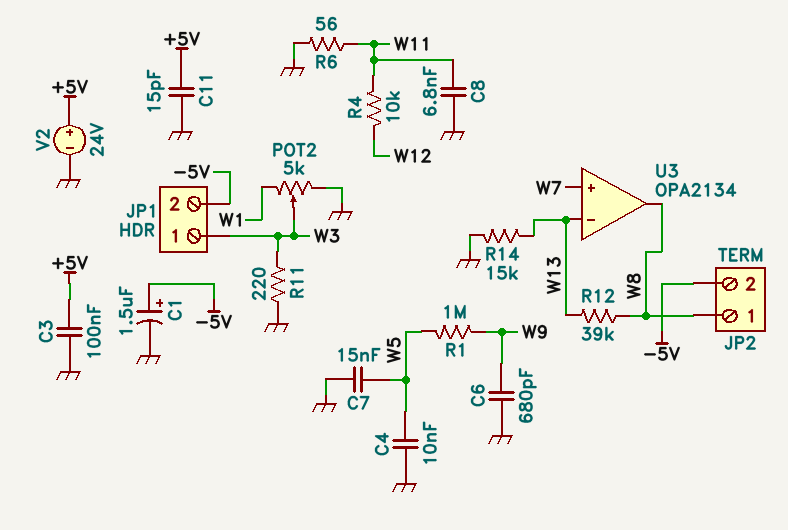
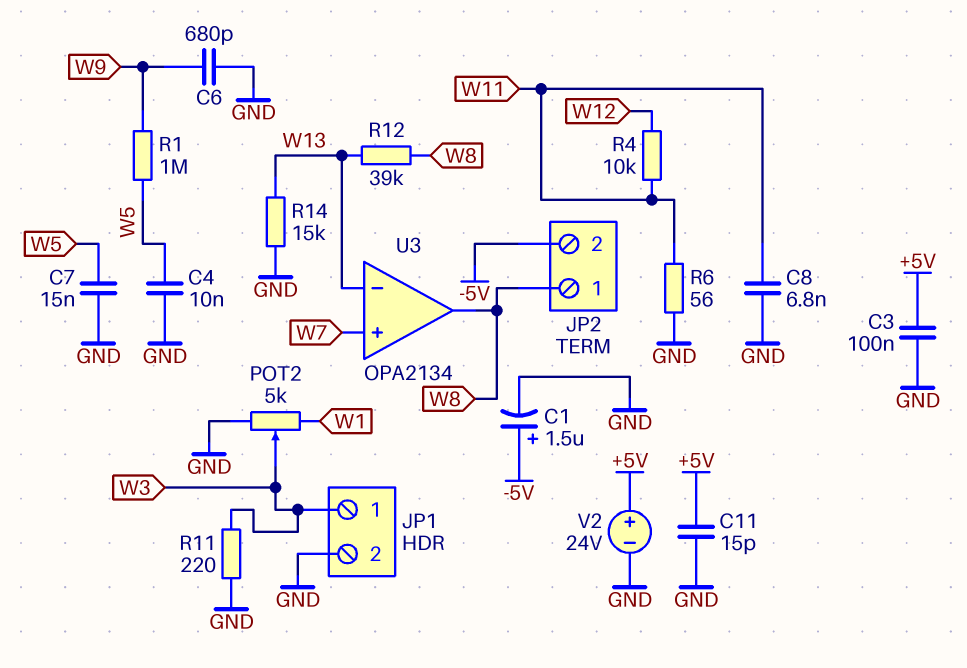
JP1 pin 2: -5V -> GND

